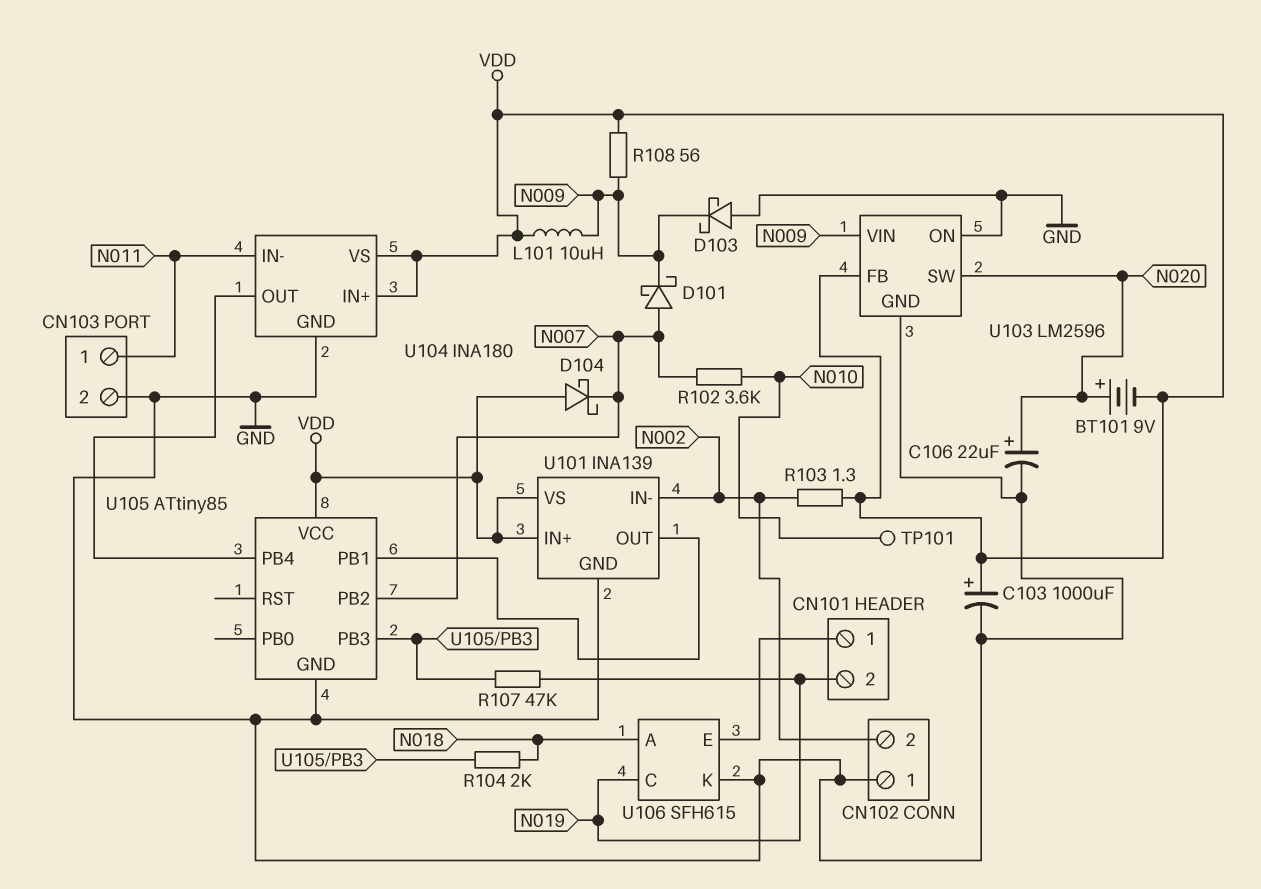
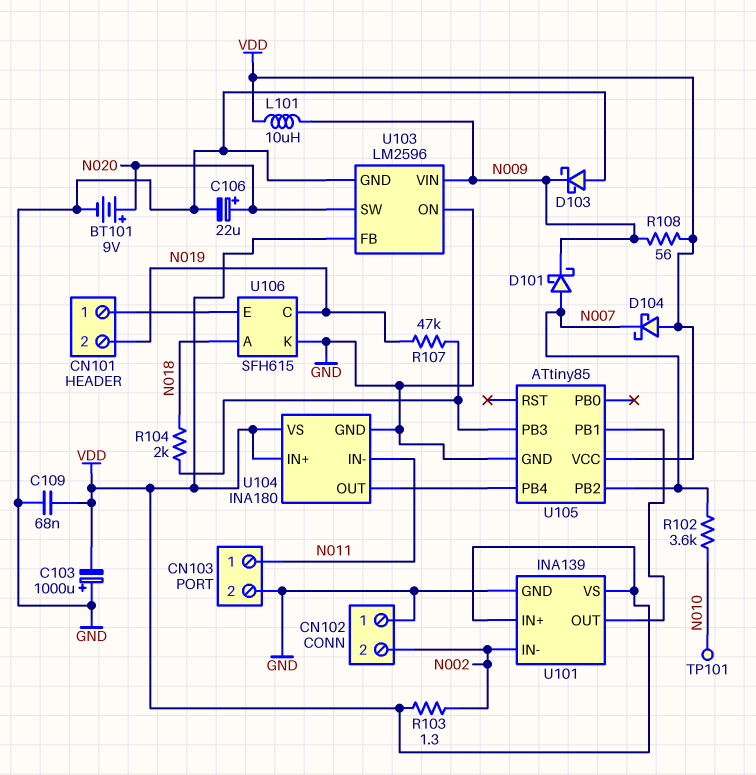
BT101: 9V (plus N020, minus VDD) -> 9V (plus N020, minus GND)
C103: 1000uF (plus VDD, minus GND) -> 1000uF (plus GND, minus VDD)
C109: none -> 68nF (GND, VDD)

